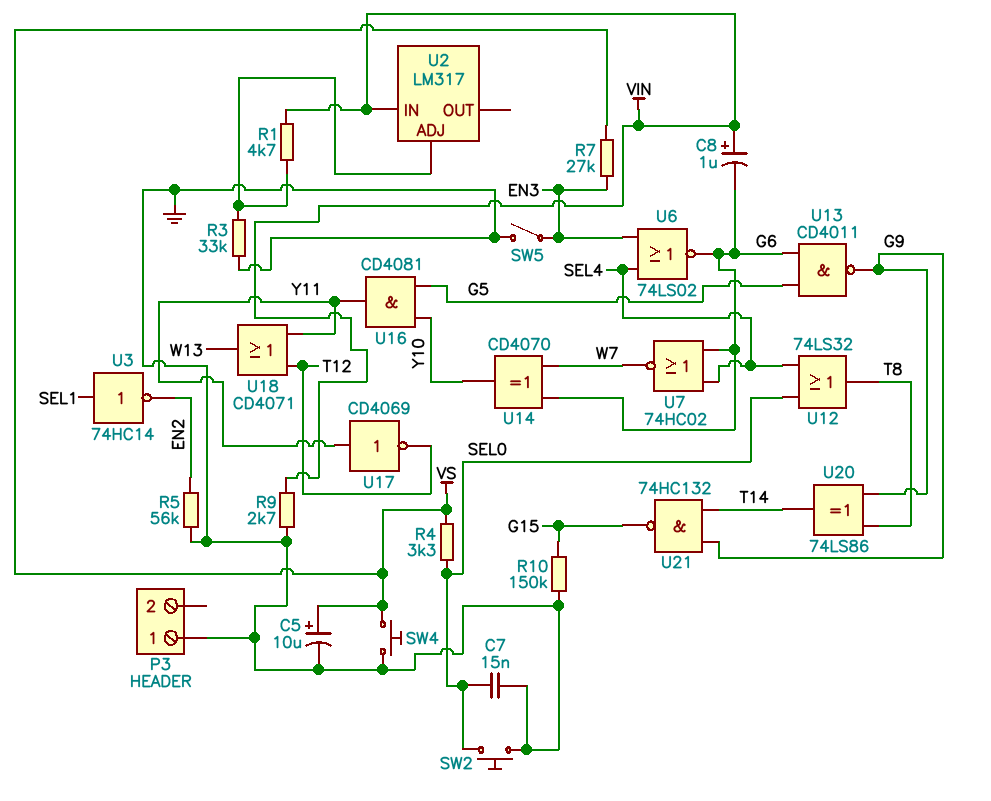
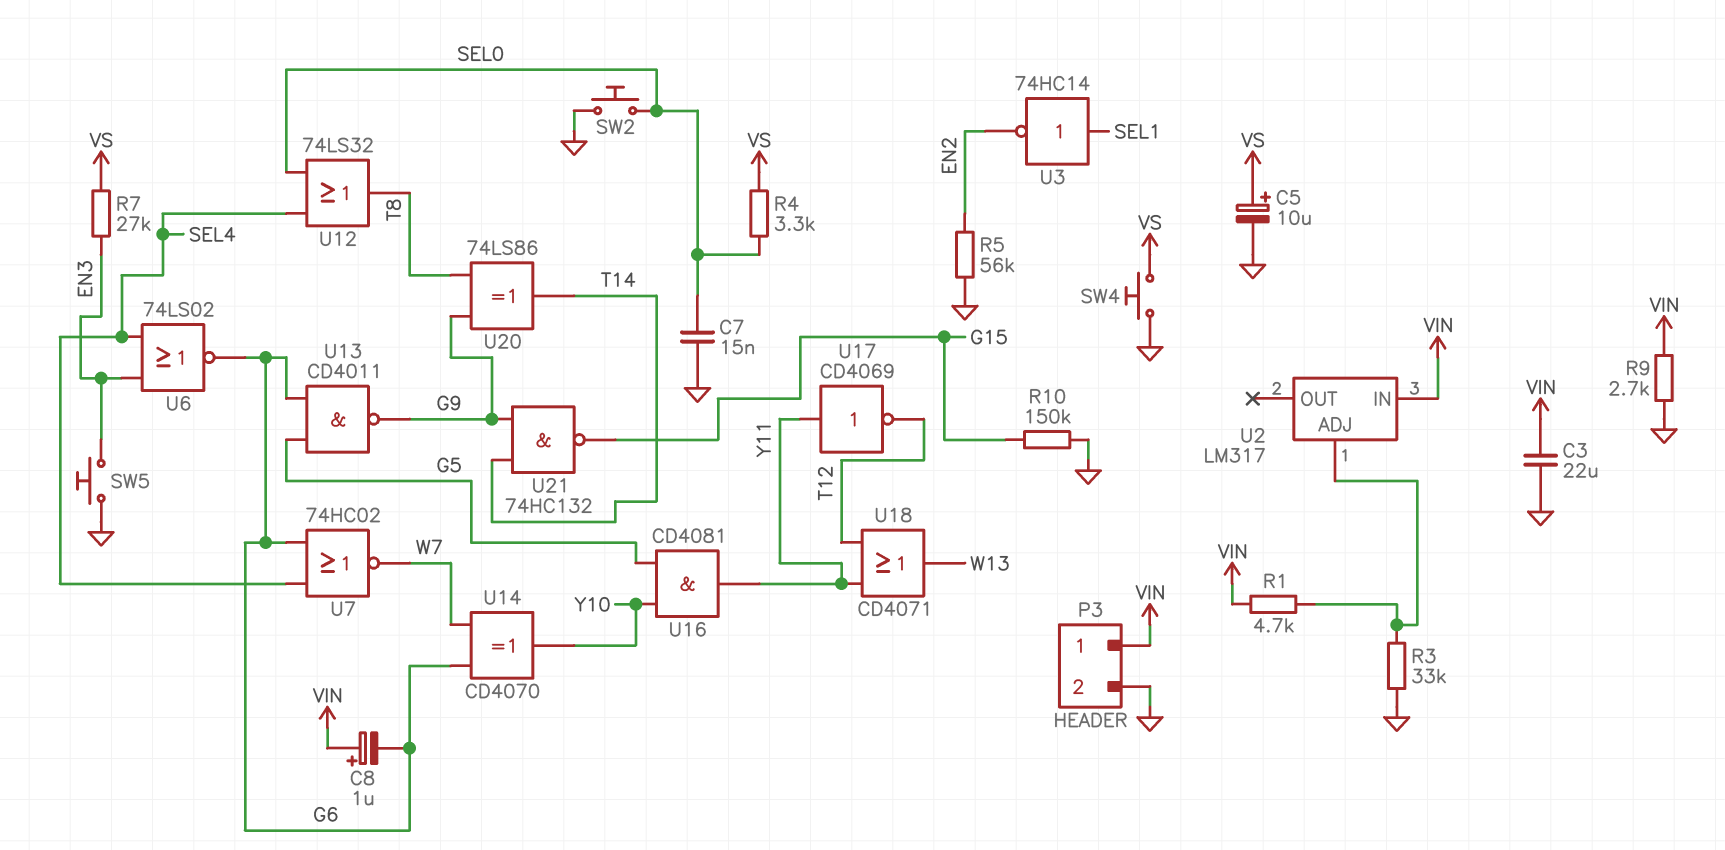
C3: none -> 22uF (GND, VIN)
P3 pin 1: GND -> VIN
P3 pin 2: none -> GND
SW5: switch (EN3, GND) -> button (EN3, GND)

